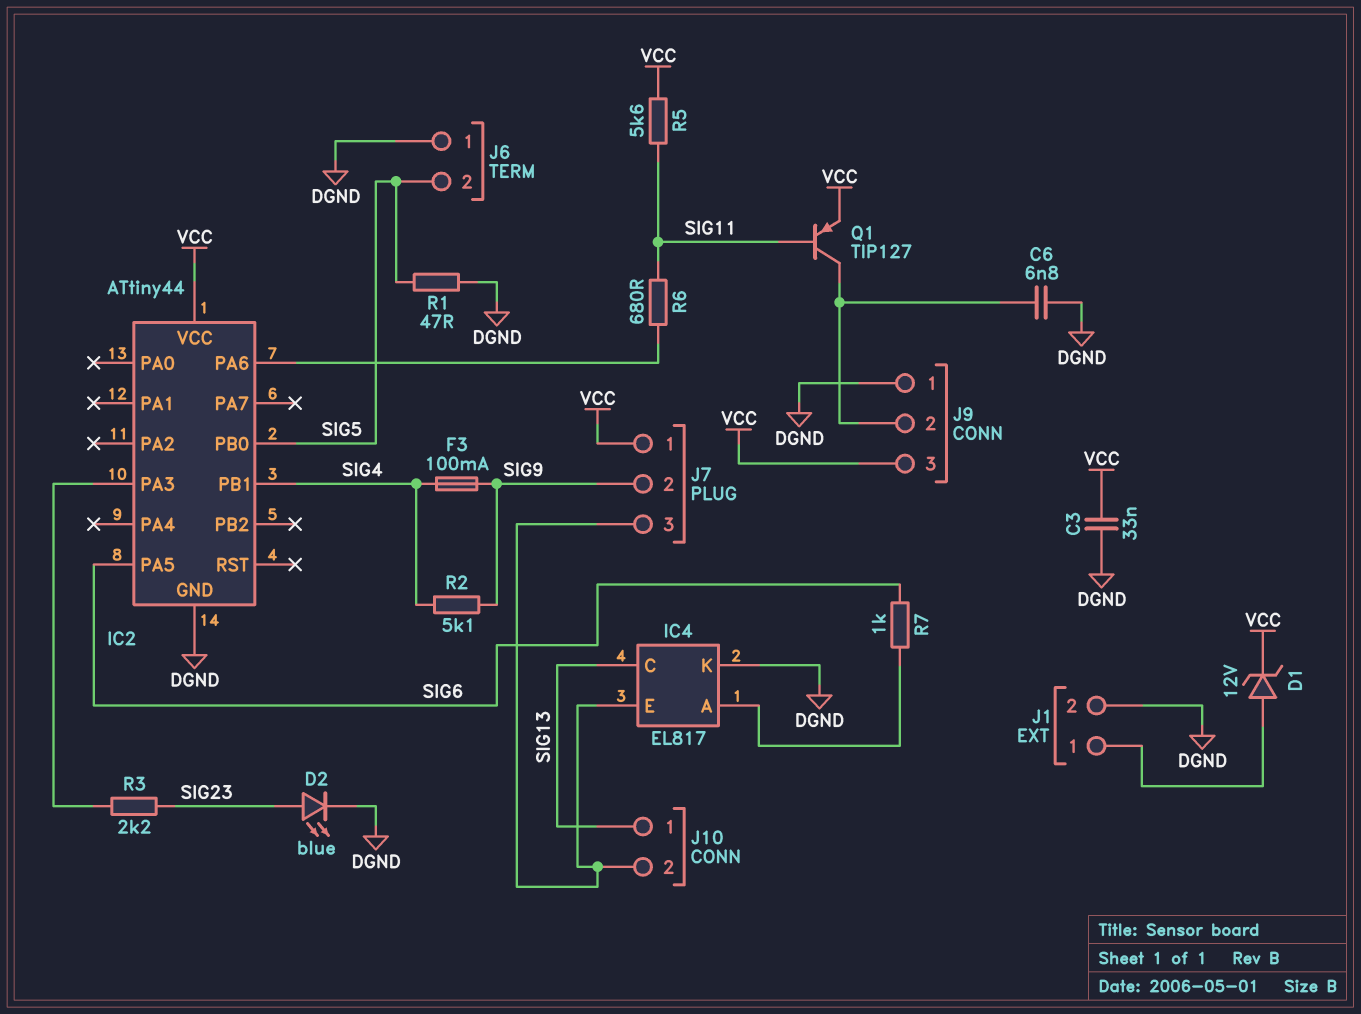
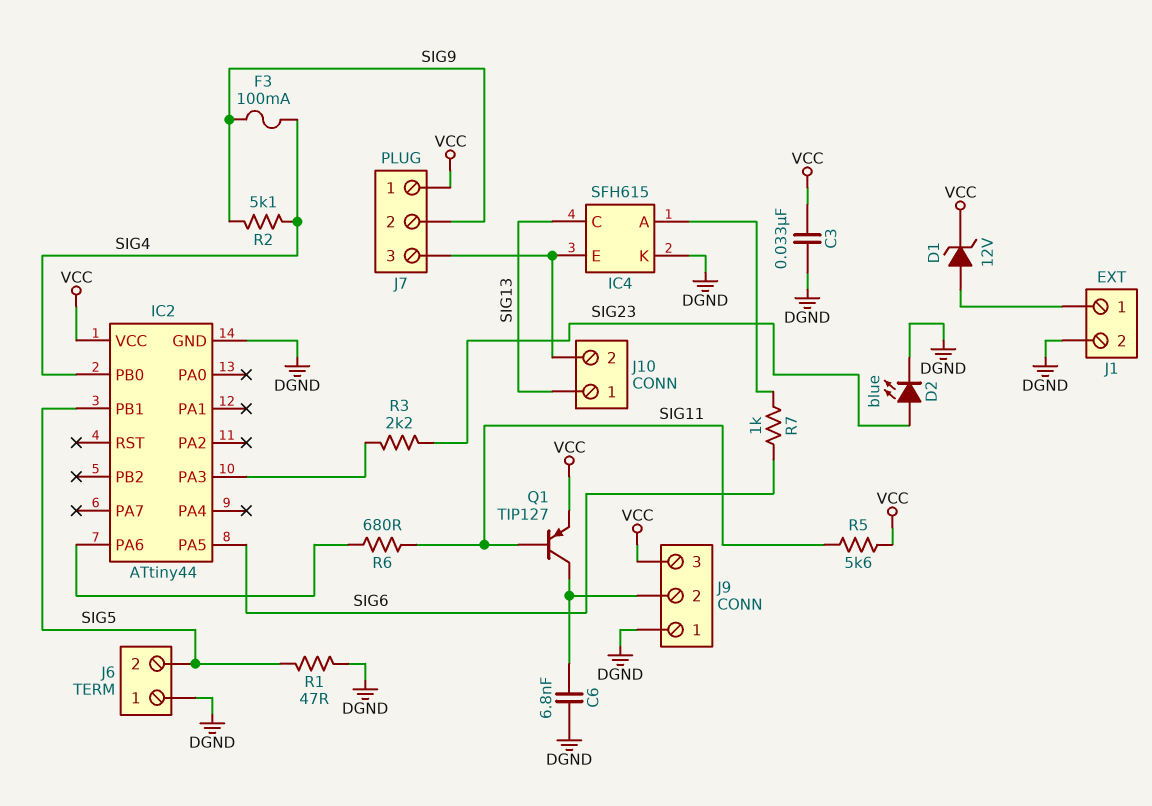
IC2 pin PB0: SIG5 -> SIG4
IC2 pin PB1: SIG4 -> SIG5
IC4: EL817 -> SFH615

